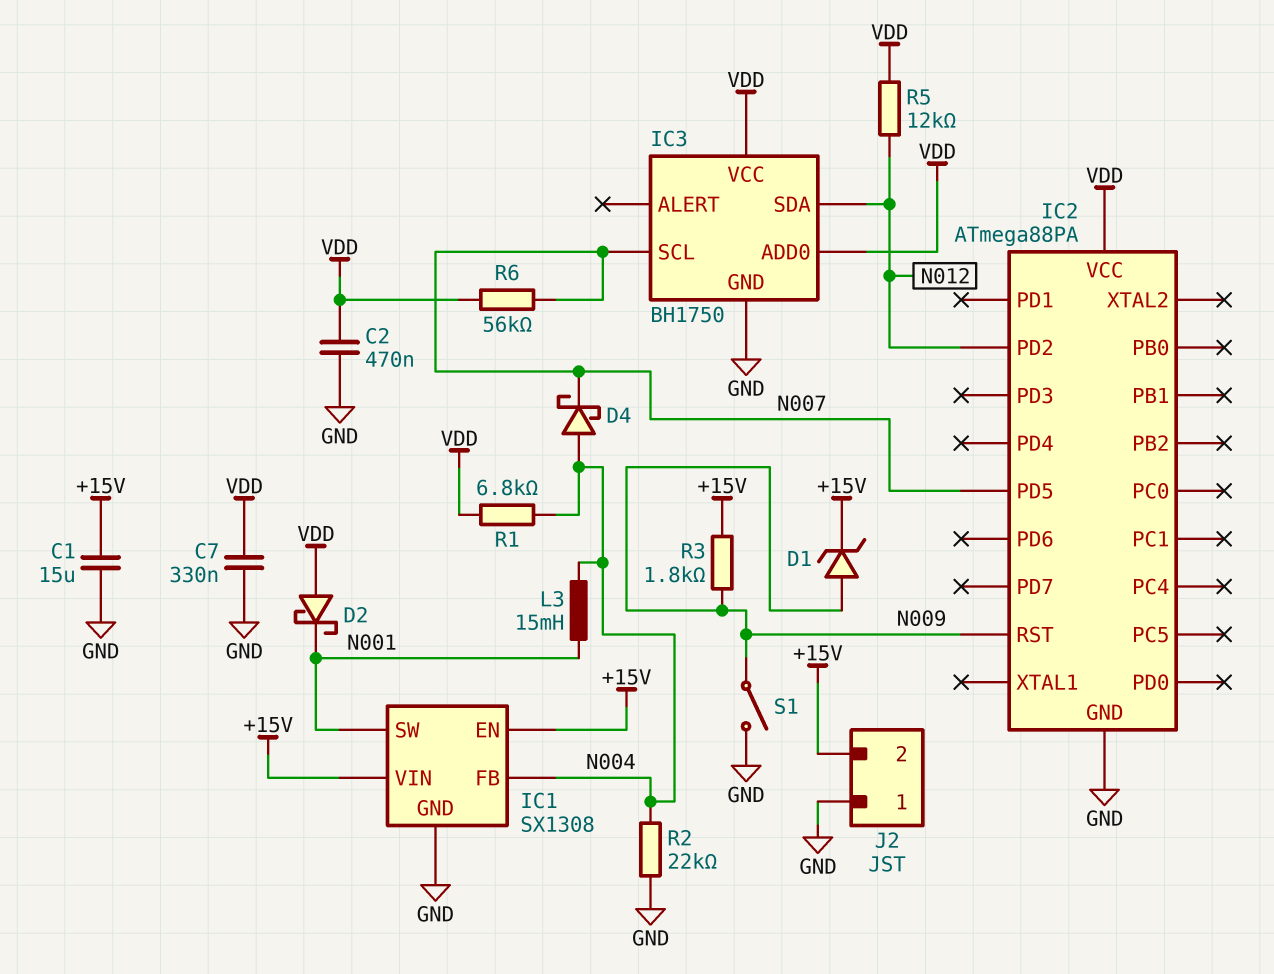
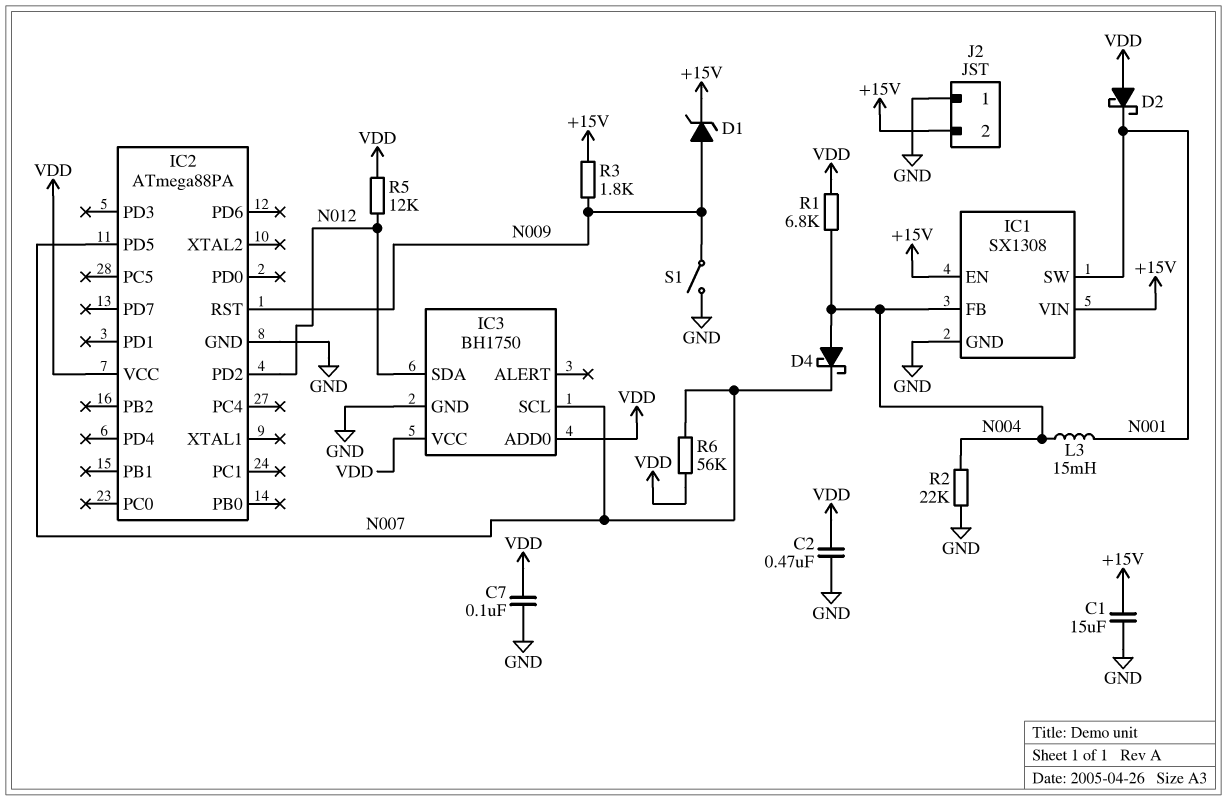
C7: 330nF (GND, VDD) -> 100nF (GND, VDD)

